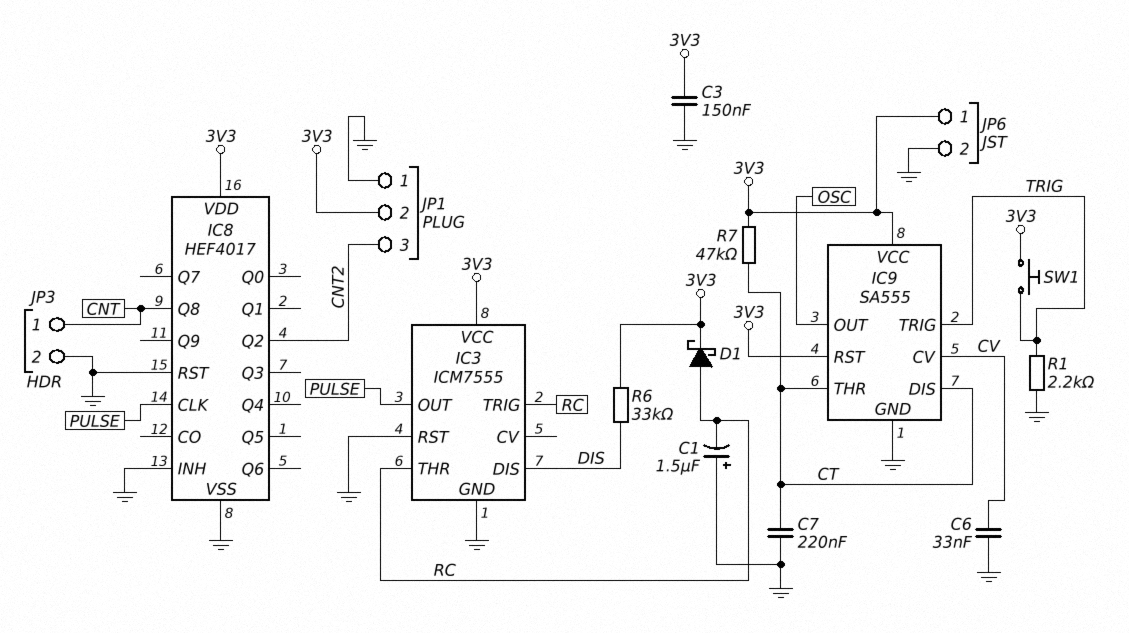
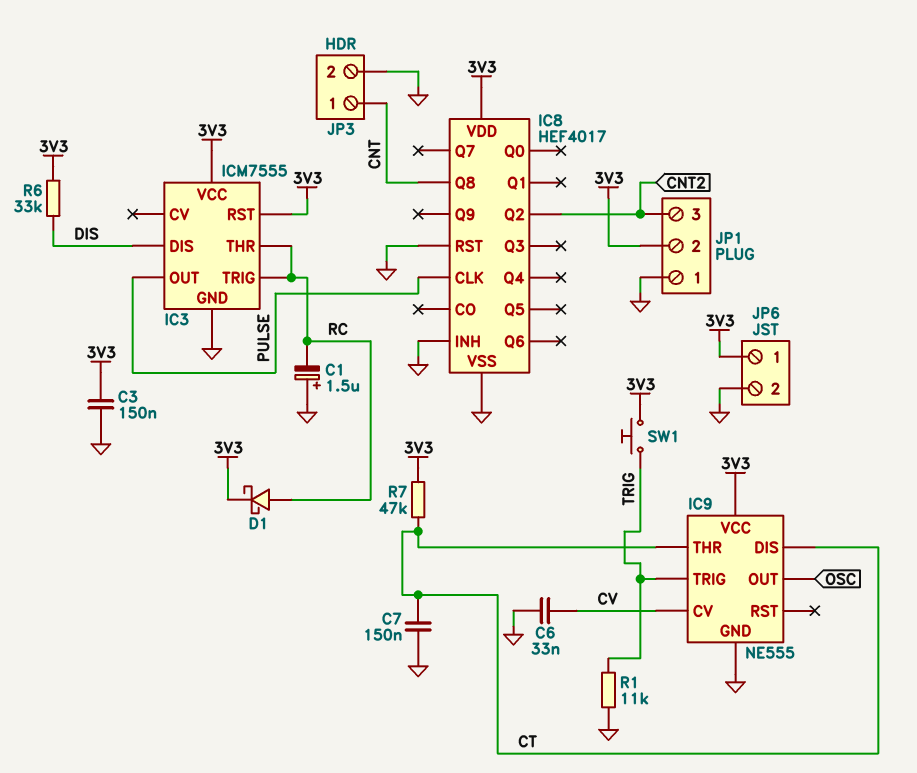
C7: 220nF (CT, GND) -> 150nF (CT, GND)
IC3 pin RST: GND -> 3V3
IC9: SA555 -> NE555
IC9 pin RST: 3V3 -> none
R1: 2.2k (GND, TRIG) -> 11k (GND, TRIG)

